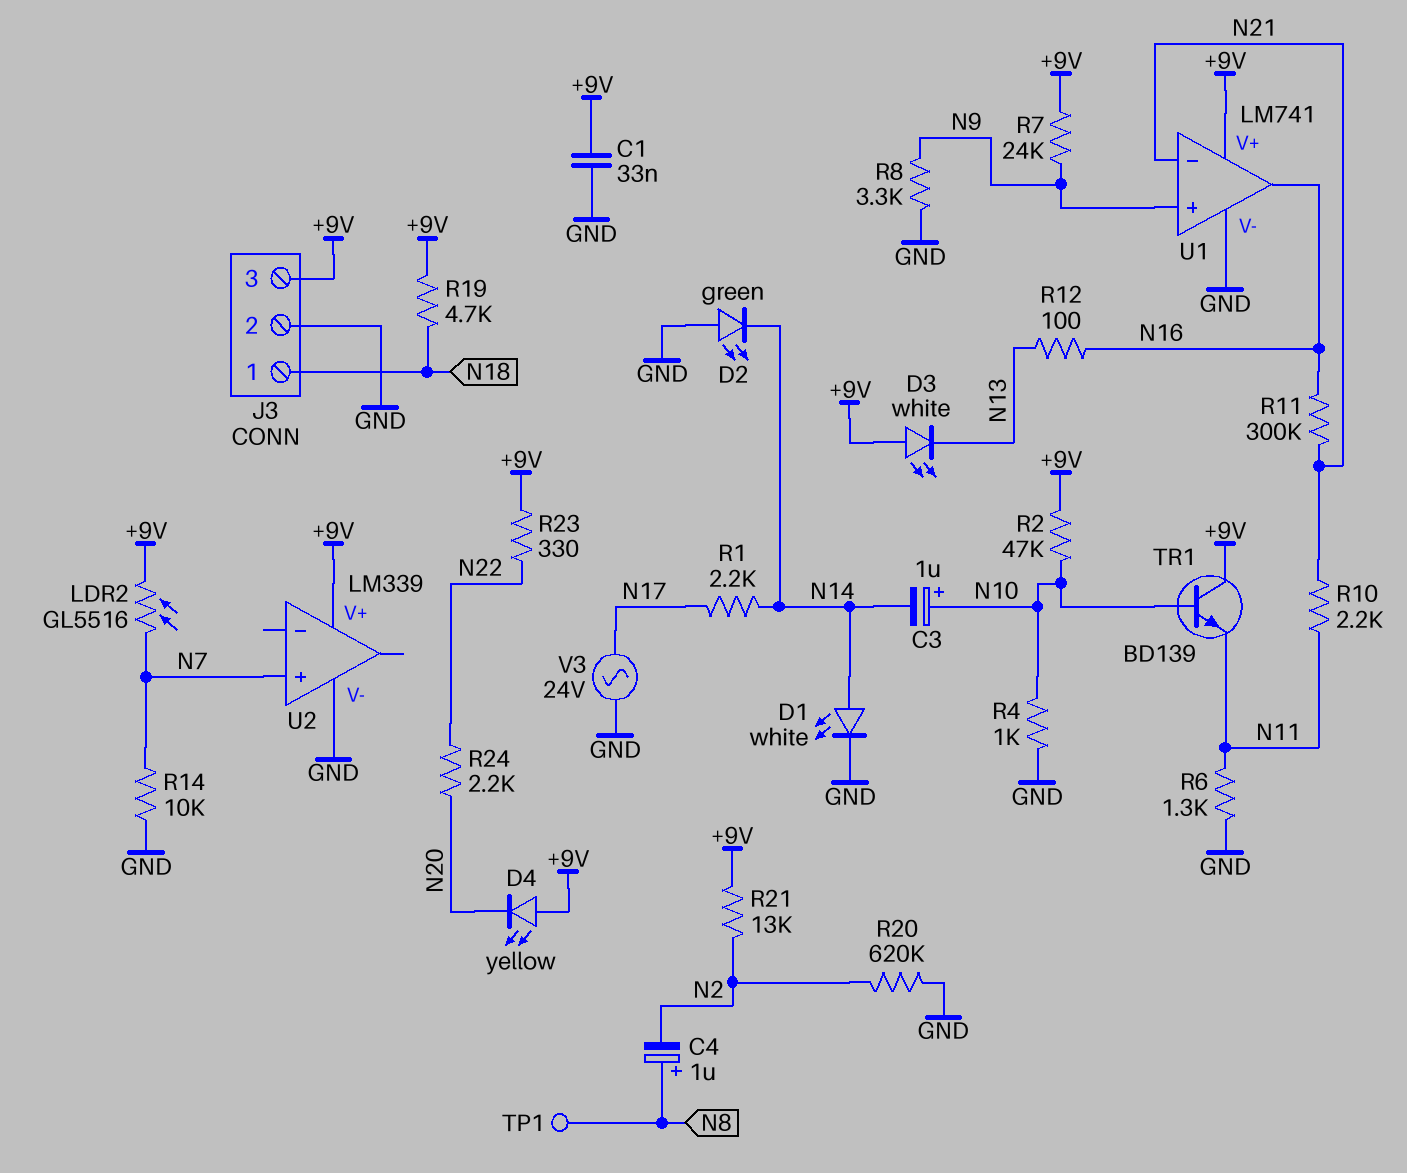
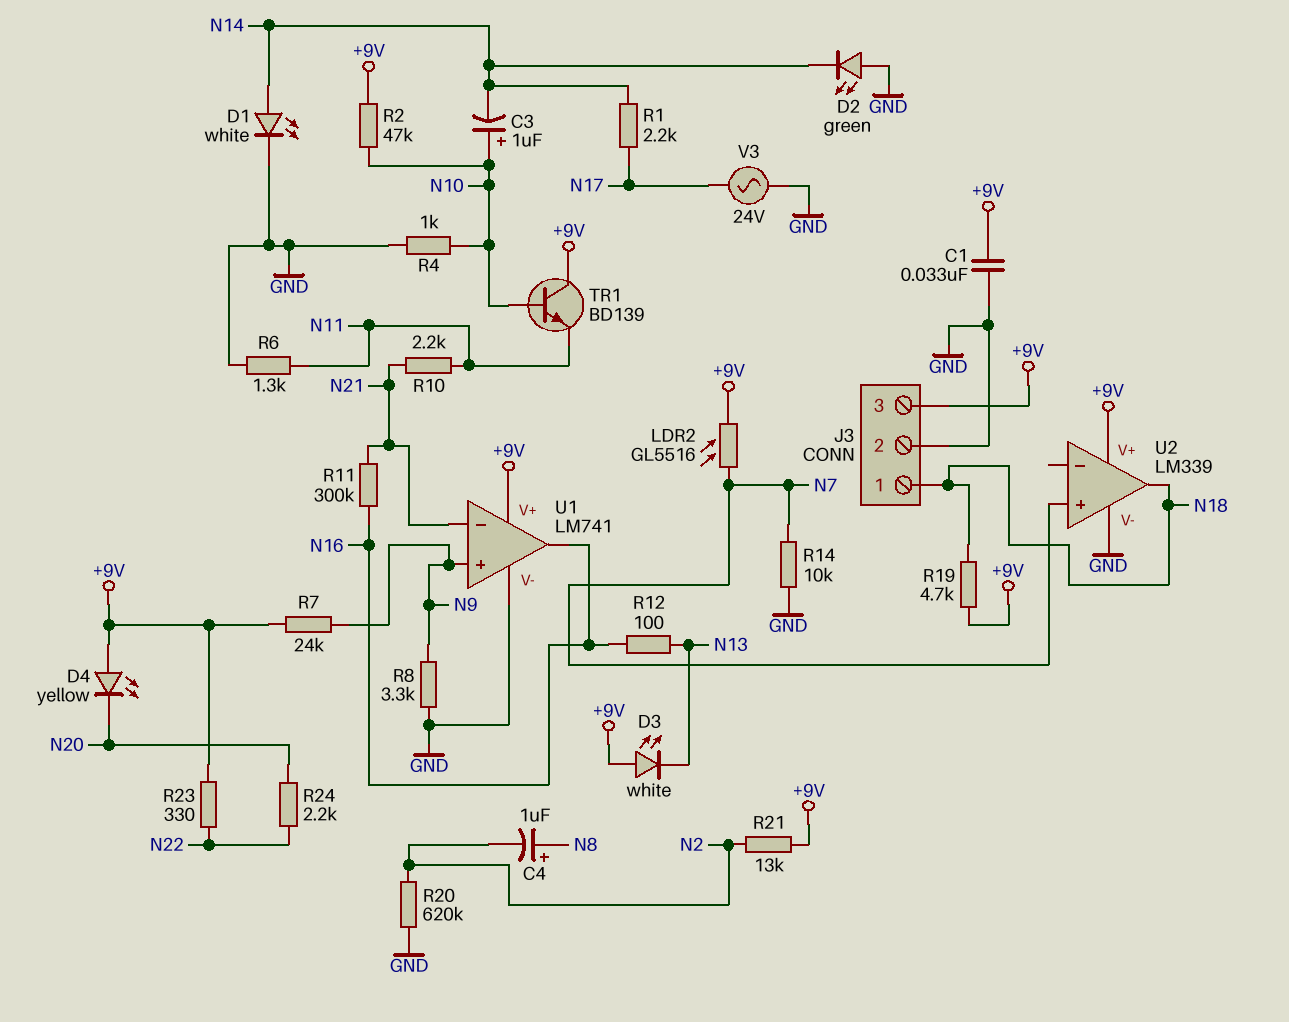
TP1: test point (N8) -> none
U2 pin out: none -> N18

